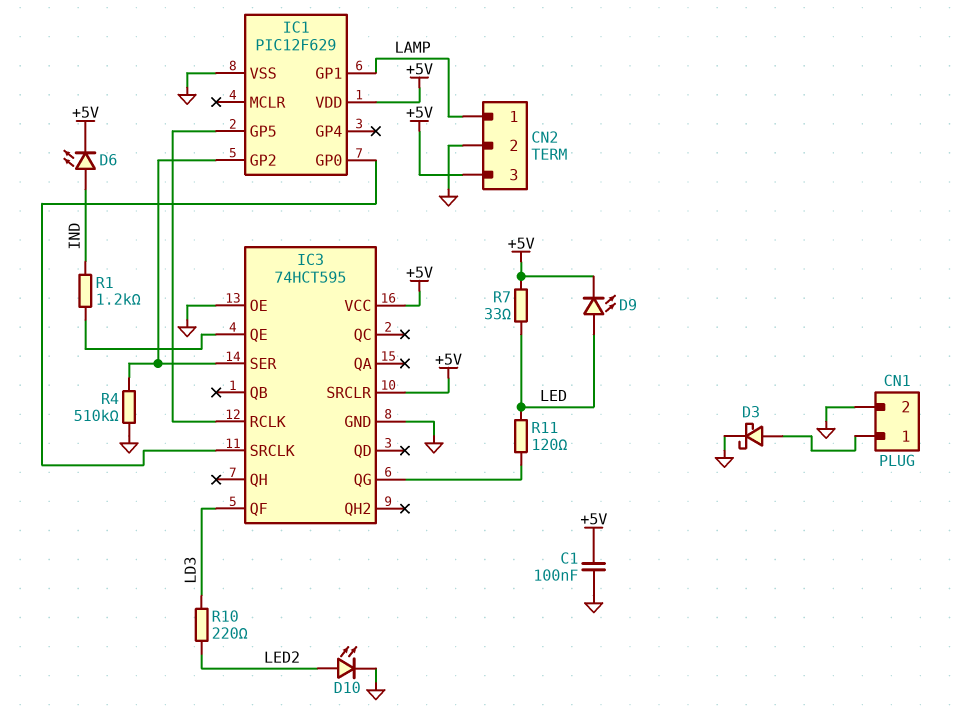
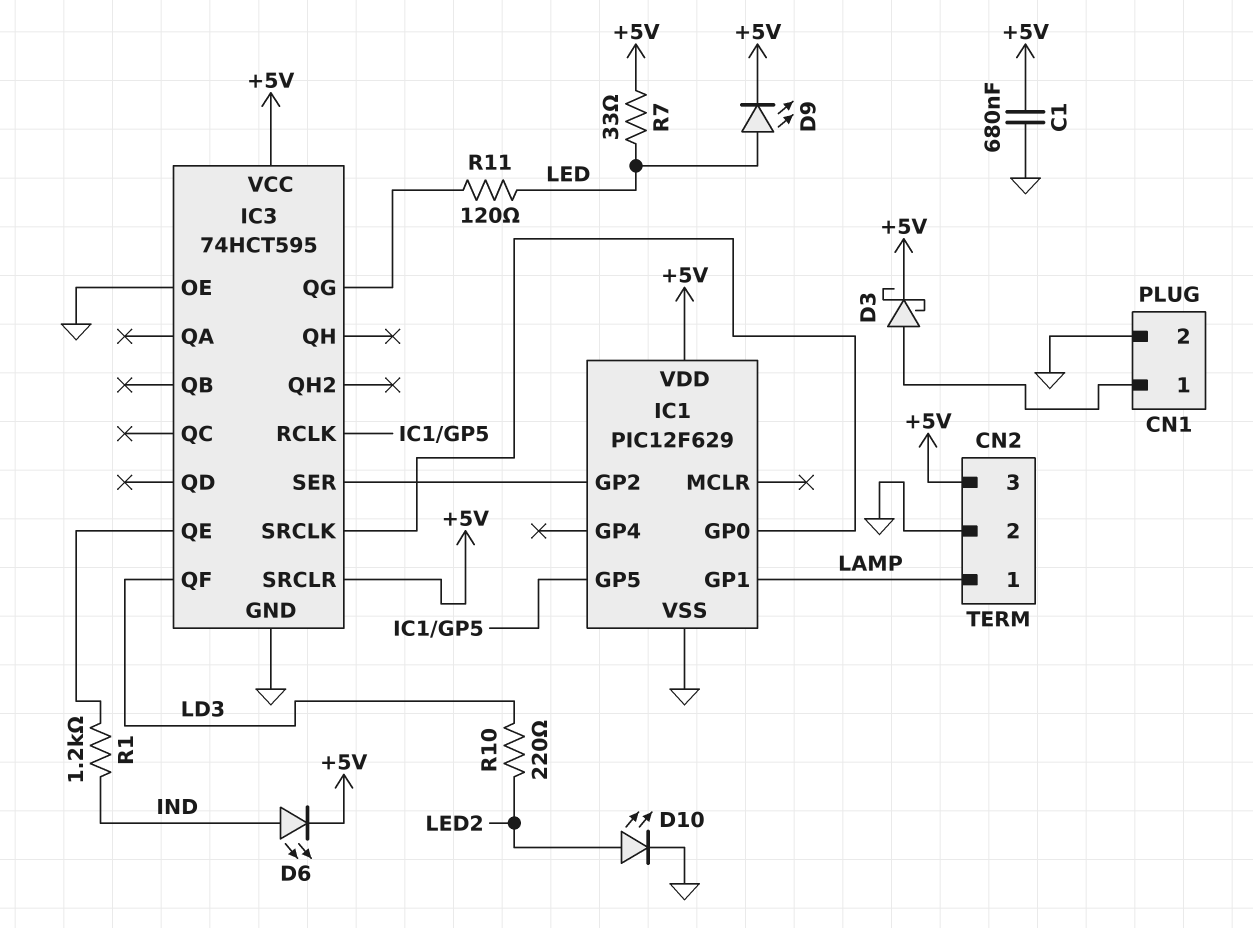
C1: 100nF (+5V, GND) -> 680nF (+5V, GND)
D3: schottky (A CN1/1, K GND) -> schottky (A CN1/1, K +5V)
R4: 510k (GND, IC1/GP2) -> none

